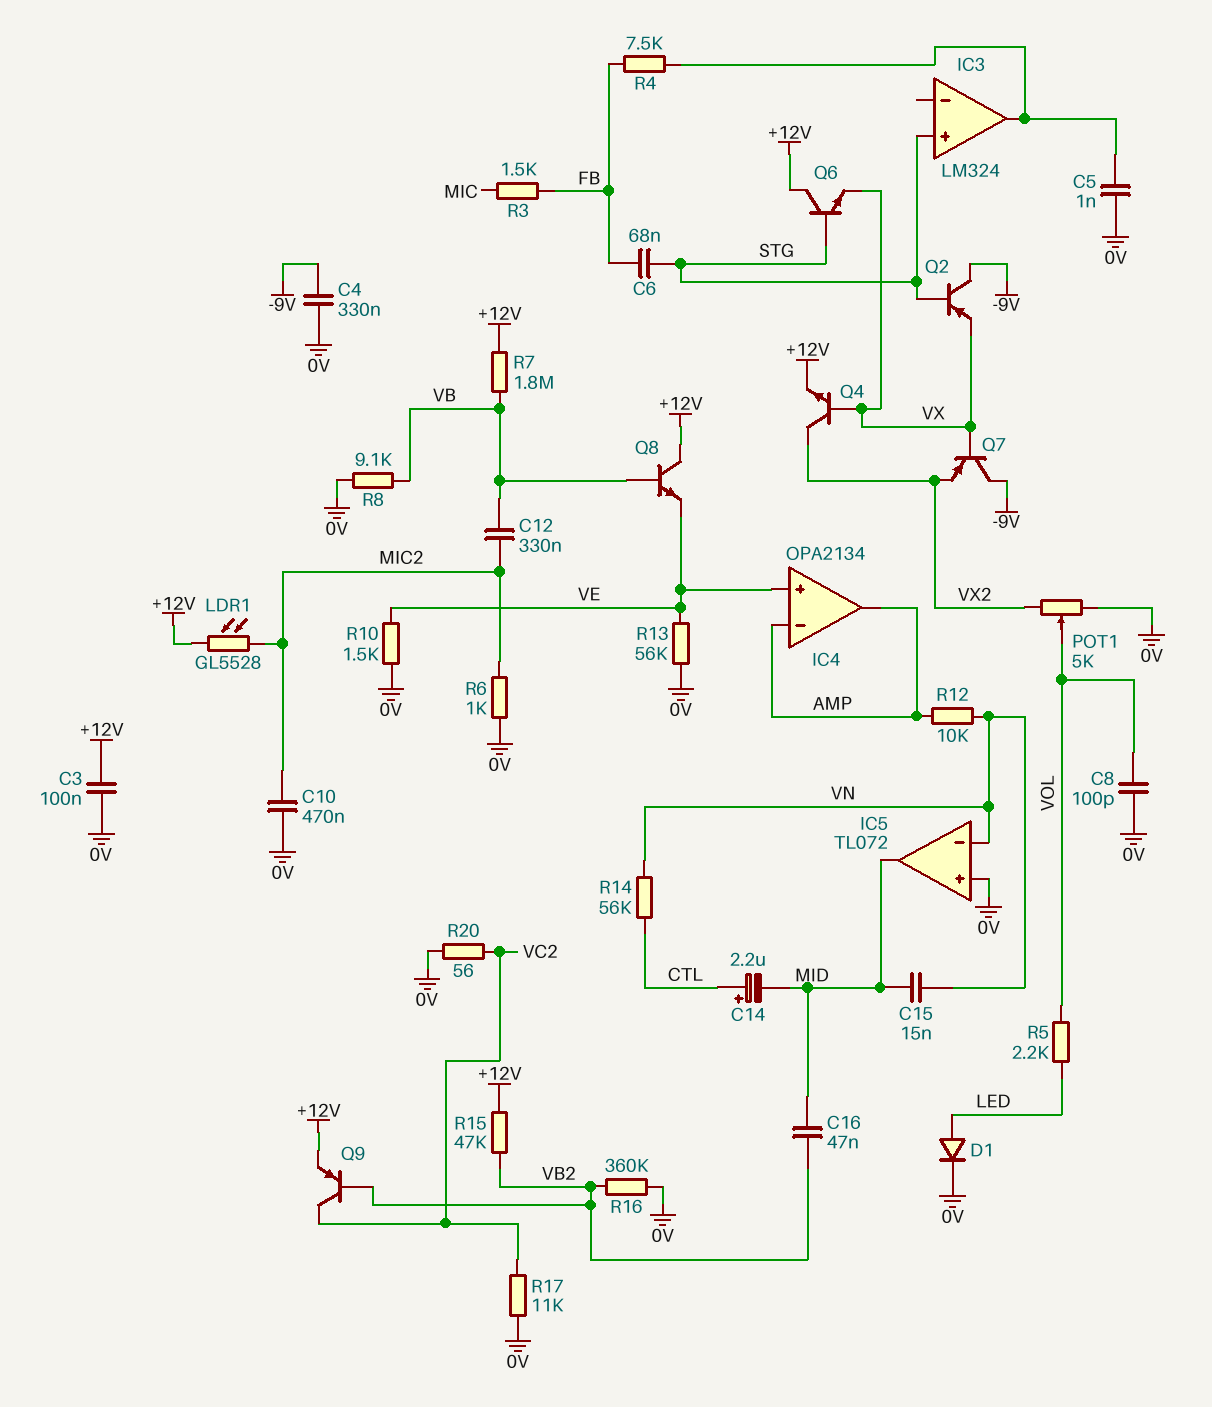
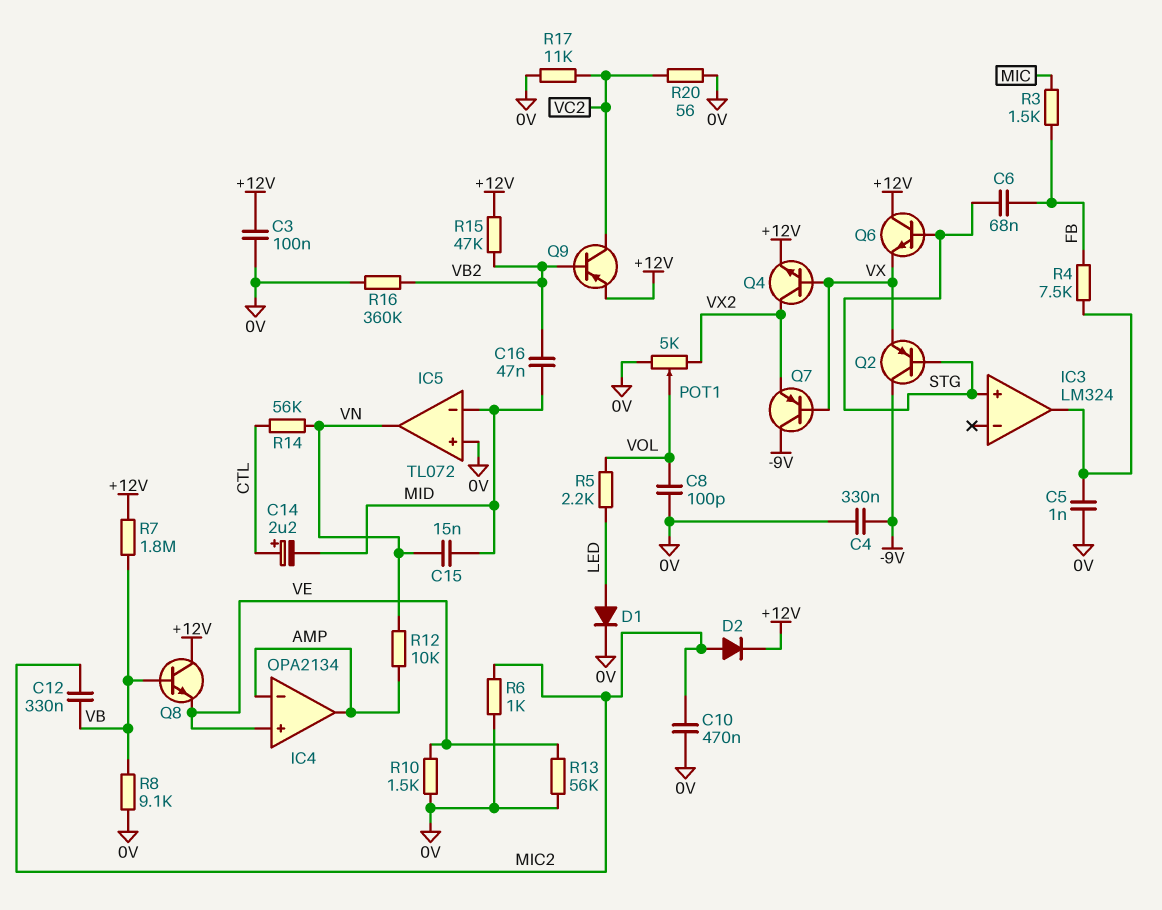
D2: none -> diode (A MIC2, K +12V)
IC5 pin in-: VN -> MID
IC5 pin out: MID -> VN
LDR1: GL5528 (+12V, MIC2) -> none

